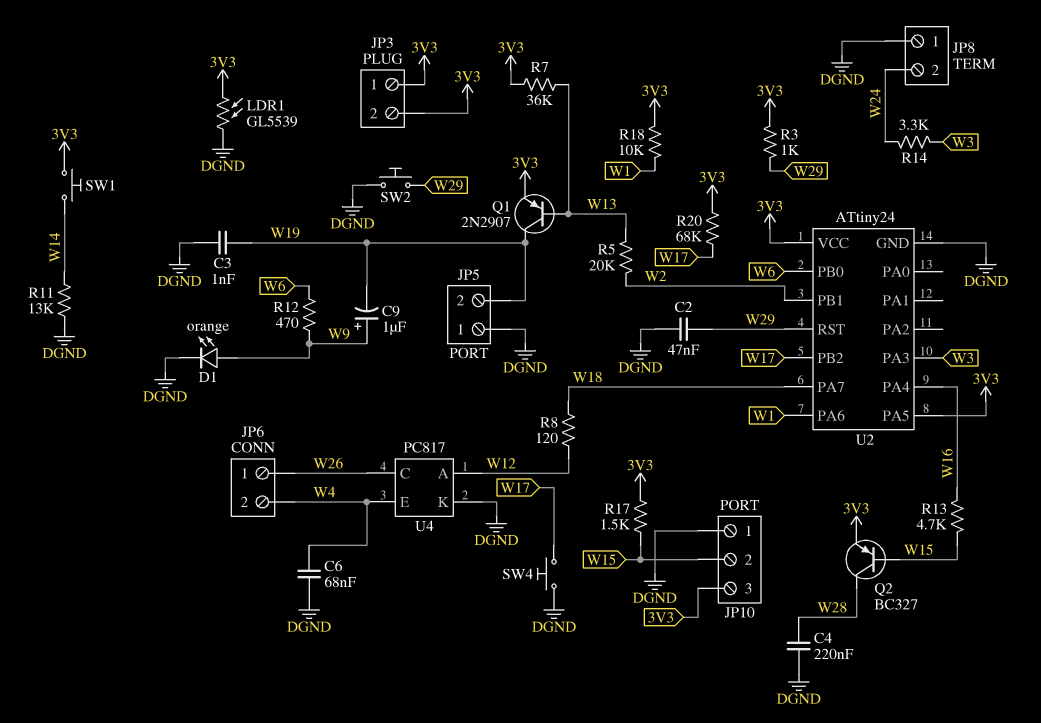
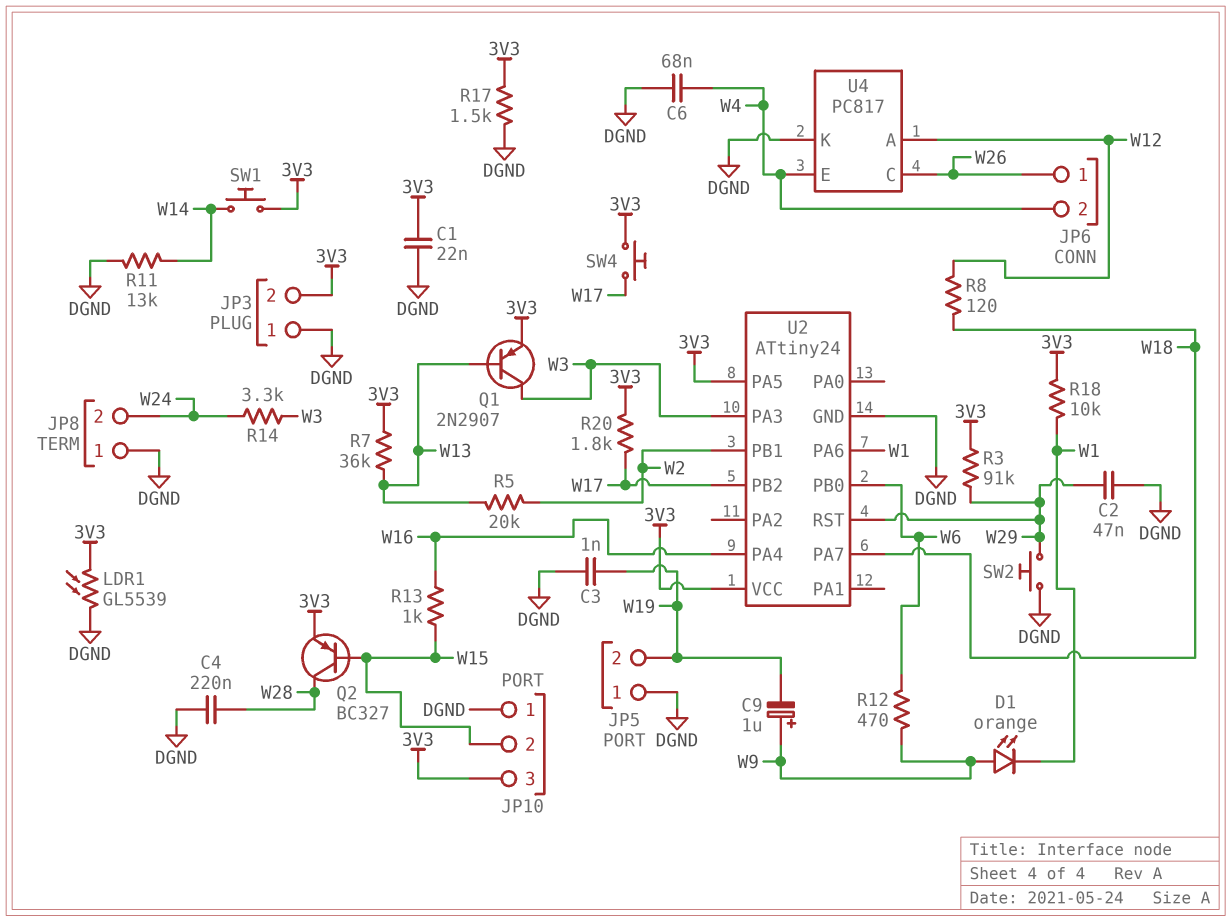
C1: none -> 22nF (3V3, DGND)
D1: LED orange (A W9, K DGND) -> LED orange (A W9, K W1)
JP3 pin 1: 3V3 -> DGND
Q1: PNP 2N2907 (B W13, C W19, E 3V3) -> PNP 2N2907 (B W13, C W3, E 3V3)
R3: 1k (3V3, W29) -> 91k (3V3, W29)
R13: 4.7k (W15, W16) -> 1k (W15, W16)
R17: 1.5k (3V3, W15) -> 1.5k (3V3, DGND)
R20: 68k (3V3, W17) -> 1.8k (3V3, W17)
SW4: button (DGND, W17) -> button (3V3, W17)

